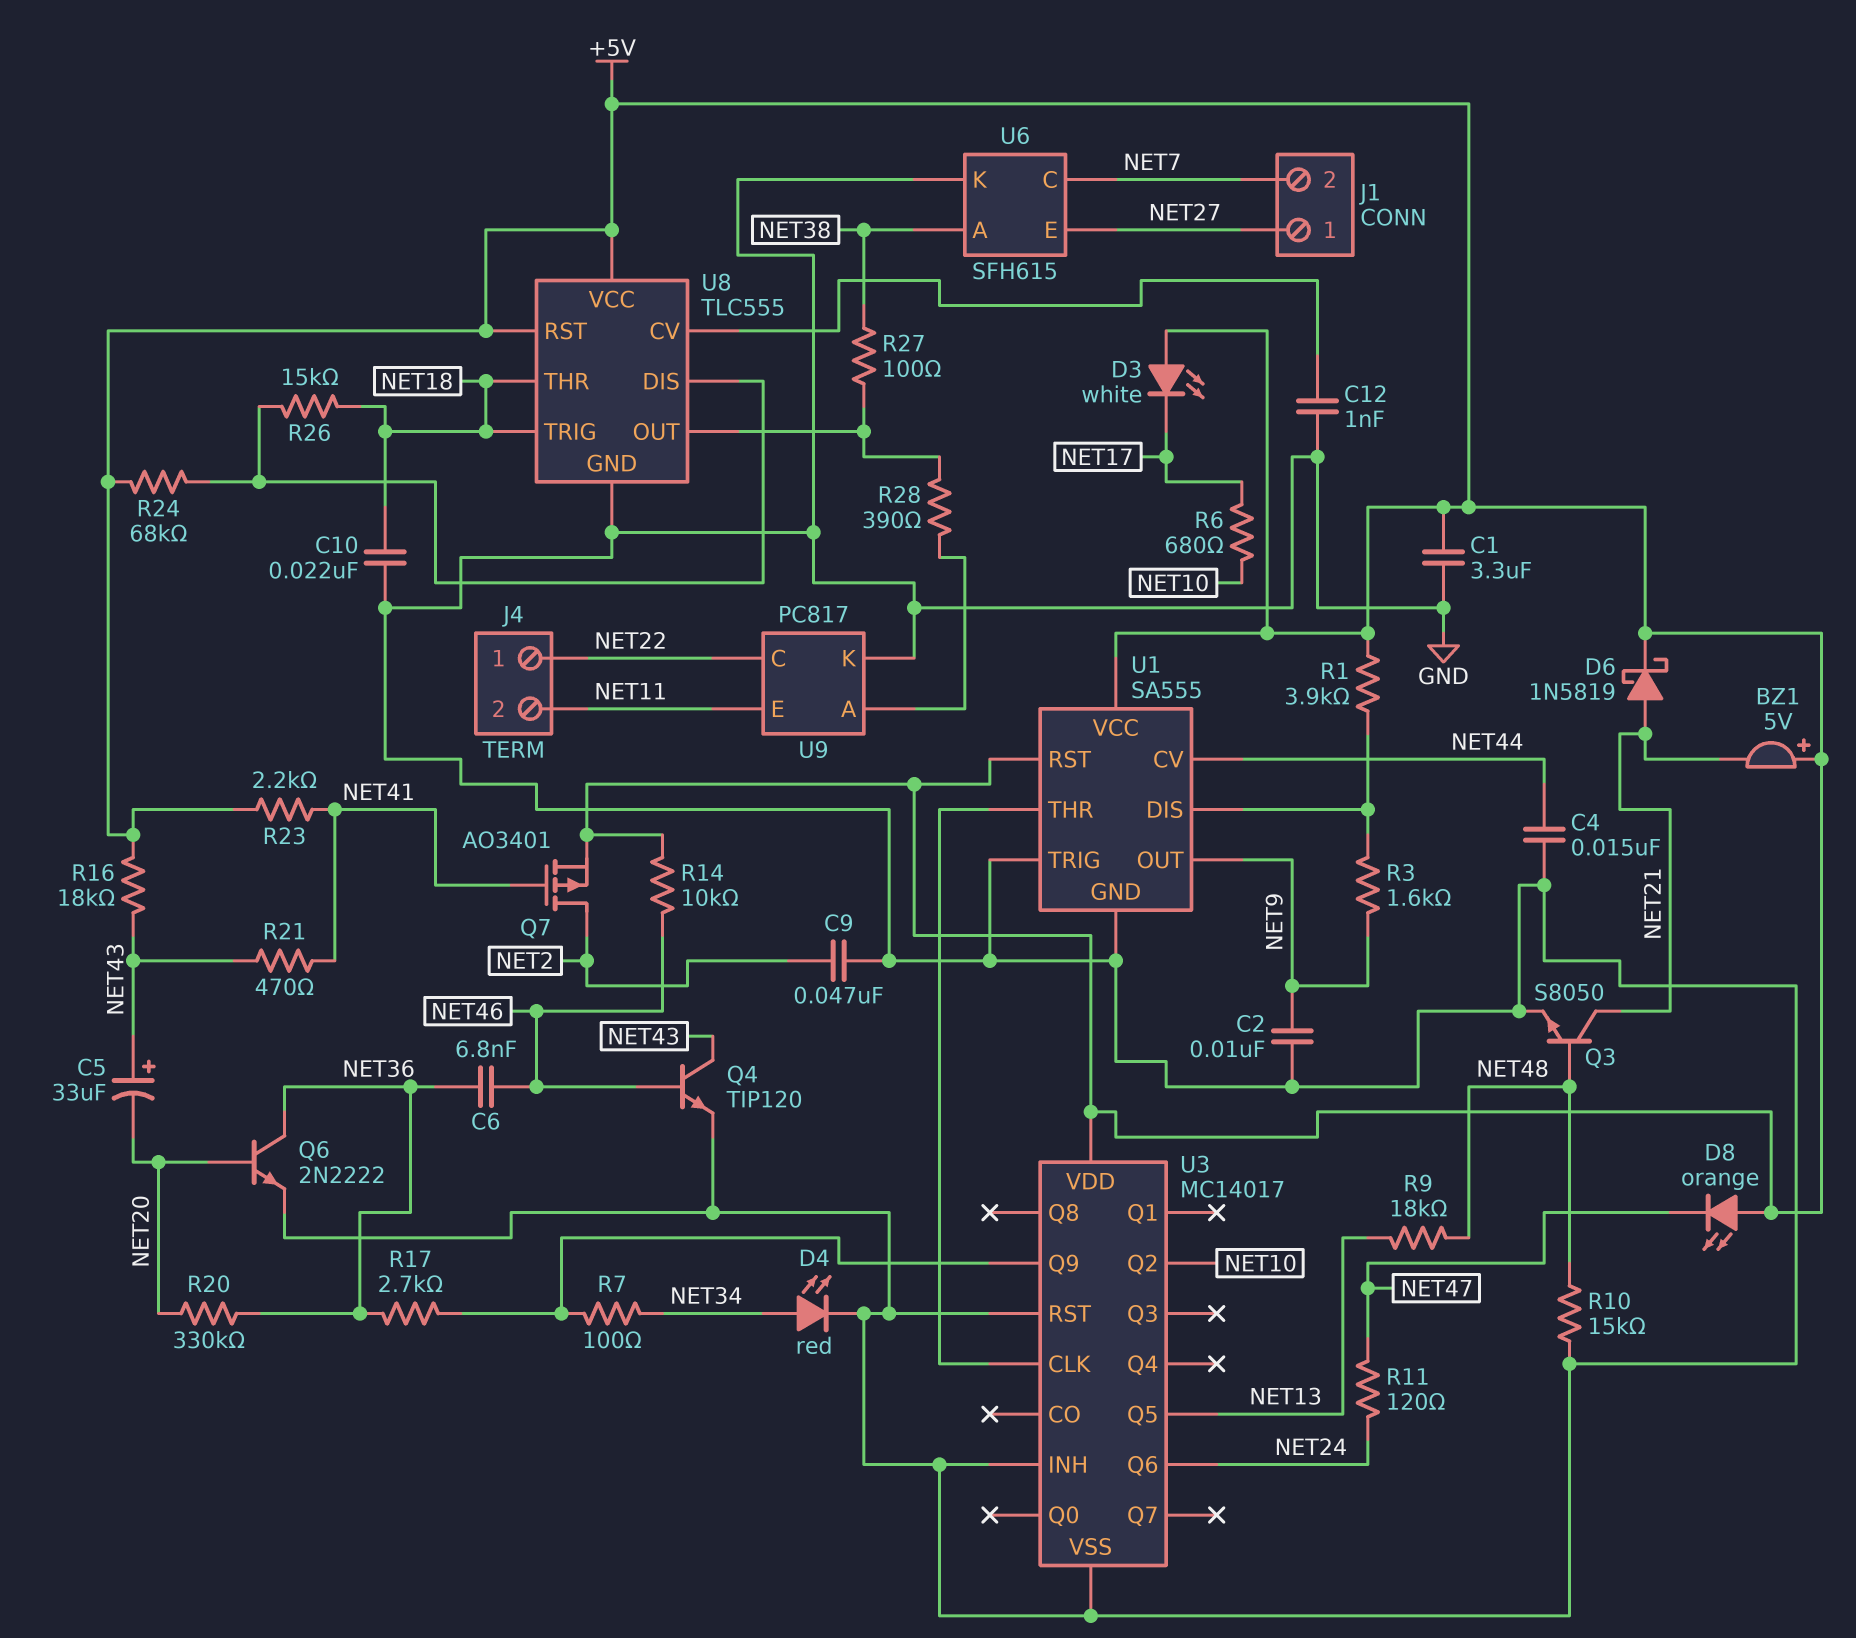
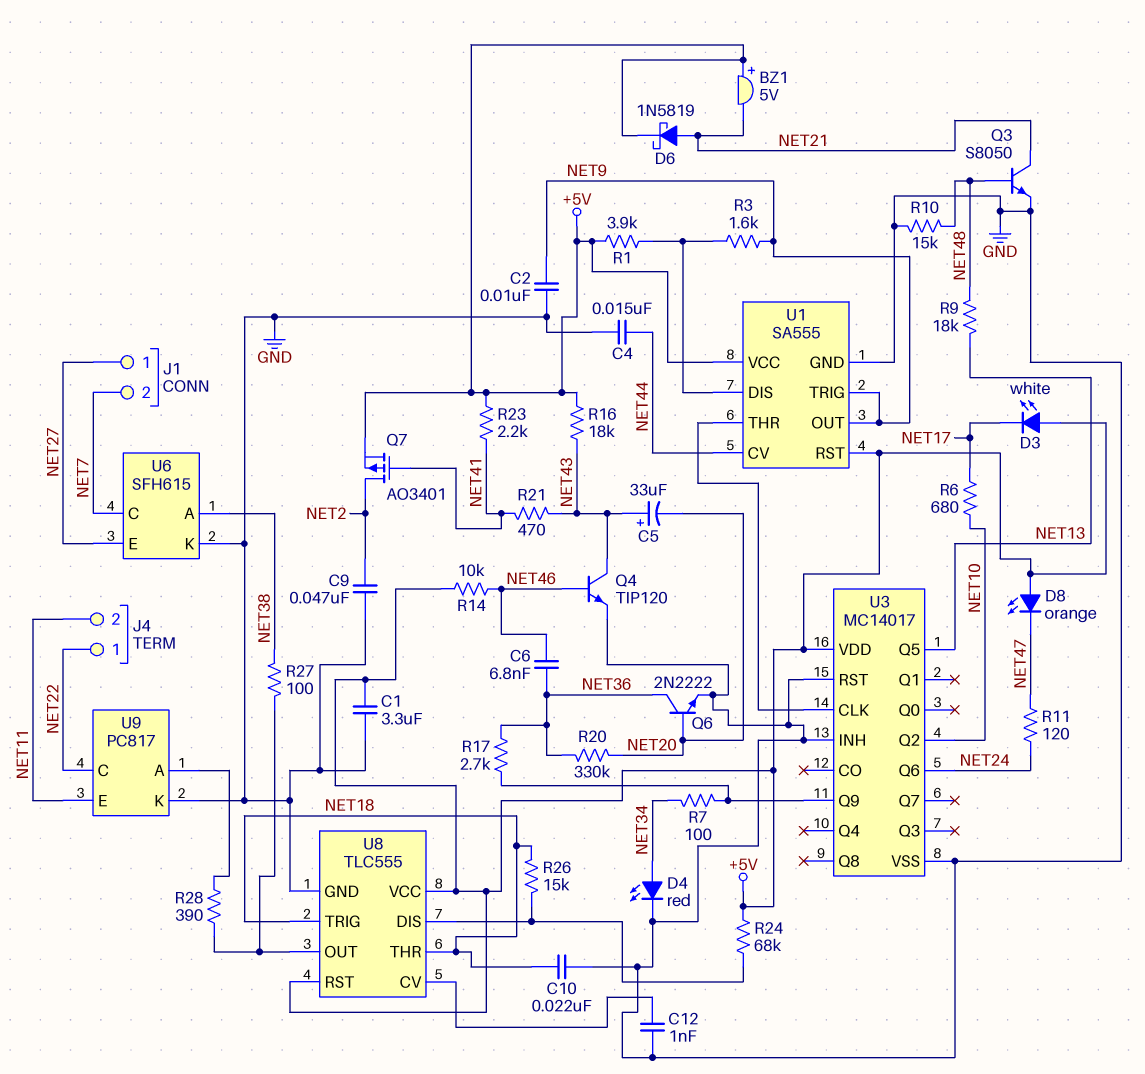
U1 pin TRIG: GND -> NET9

